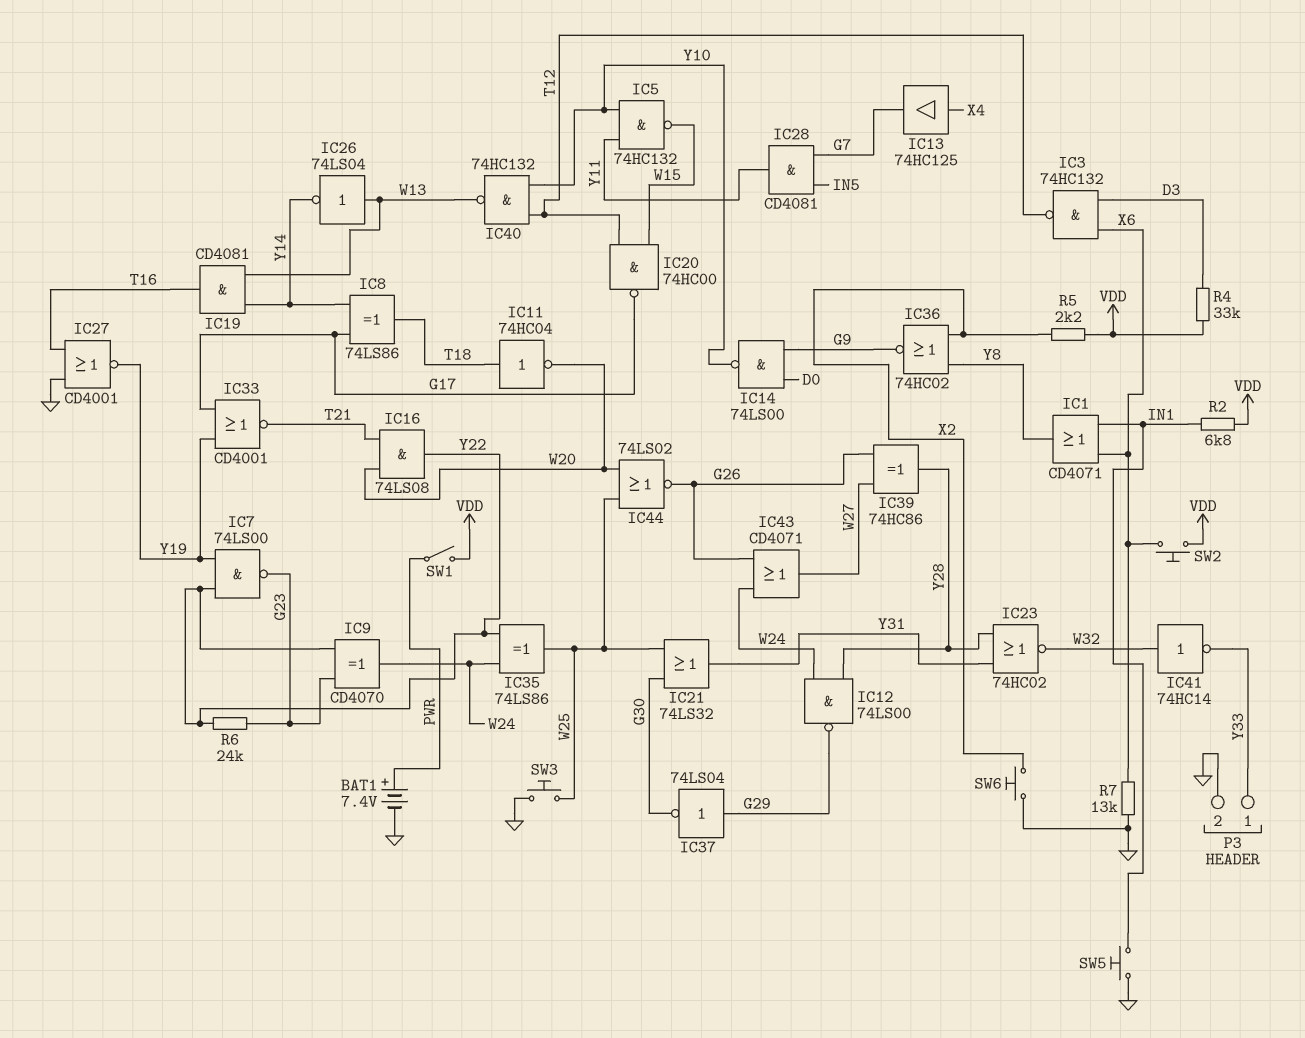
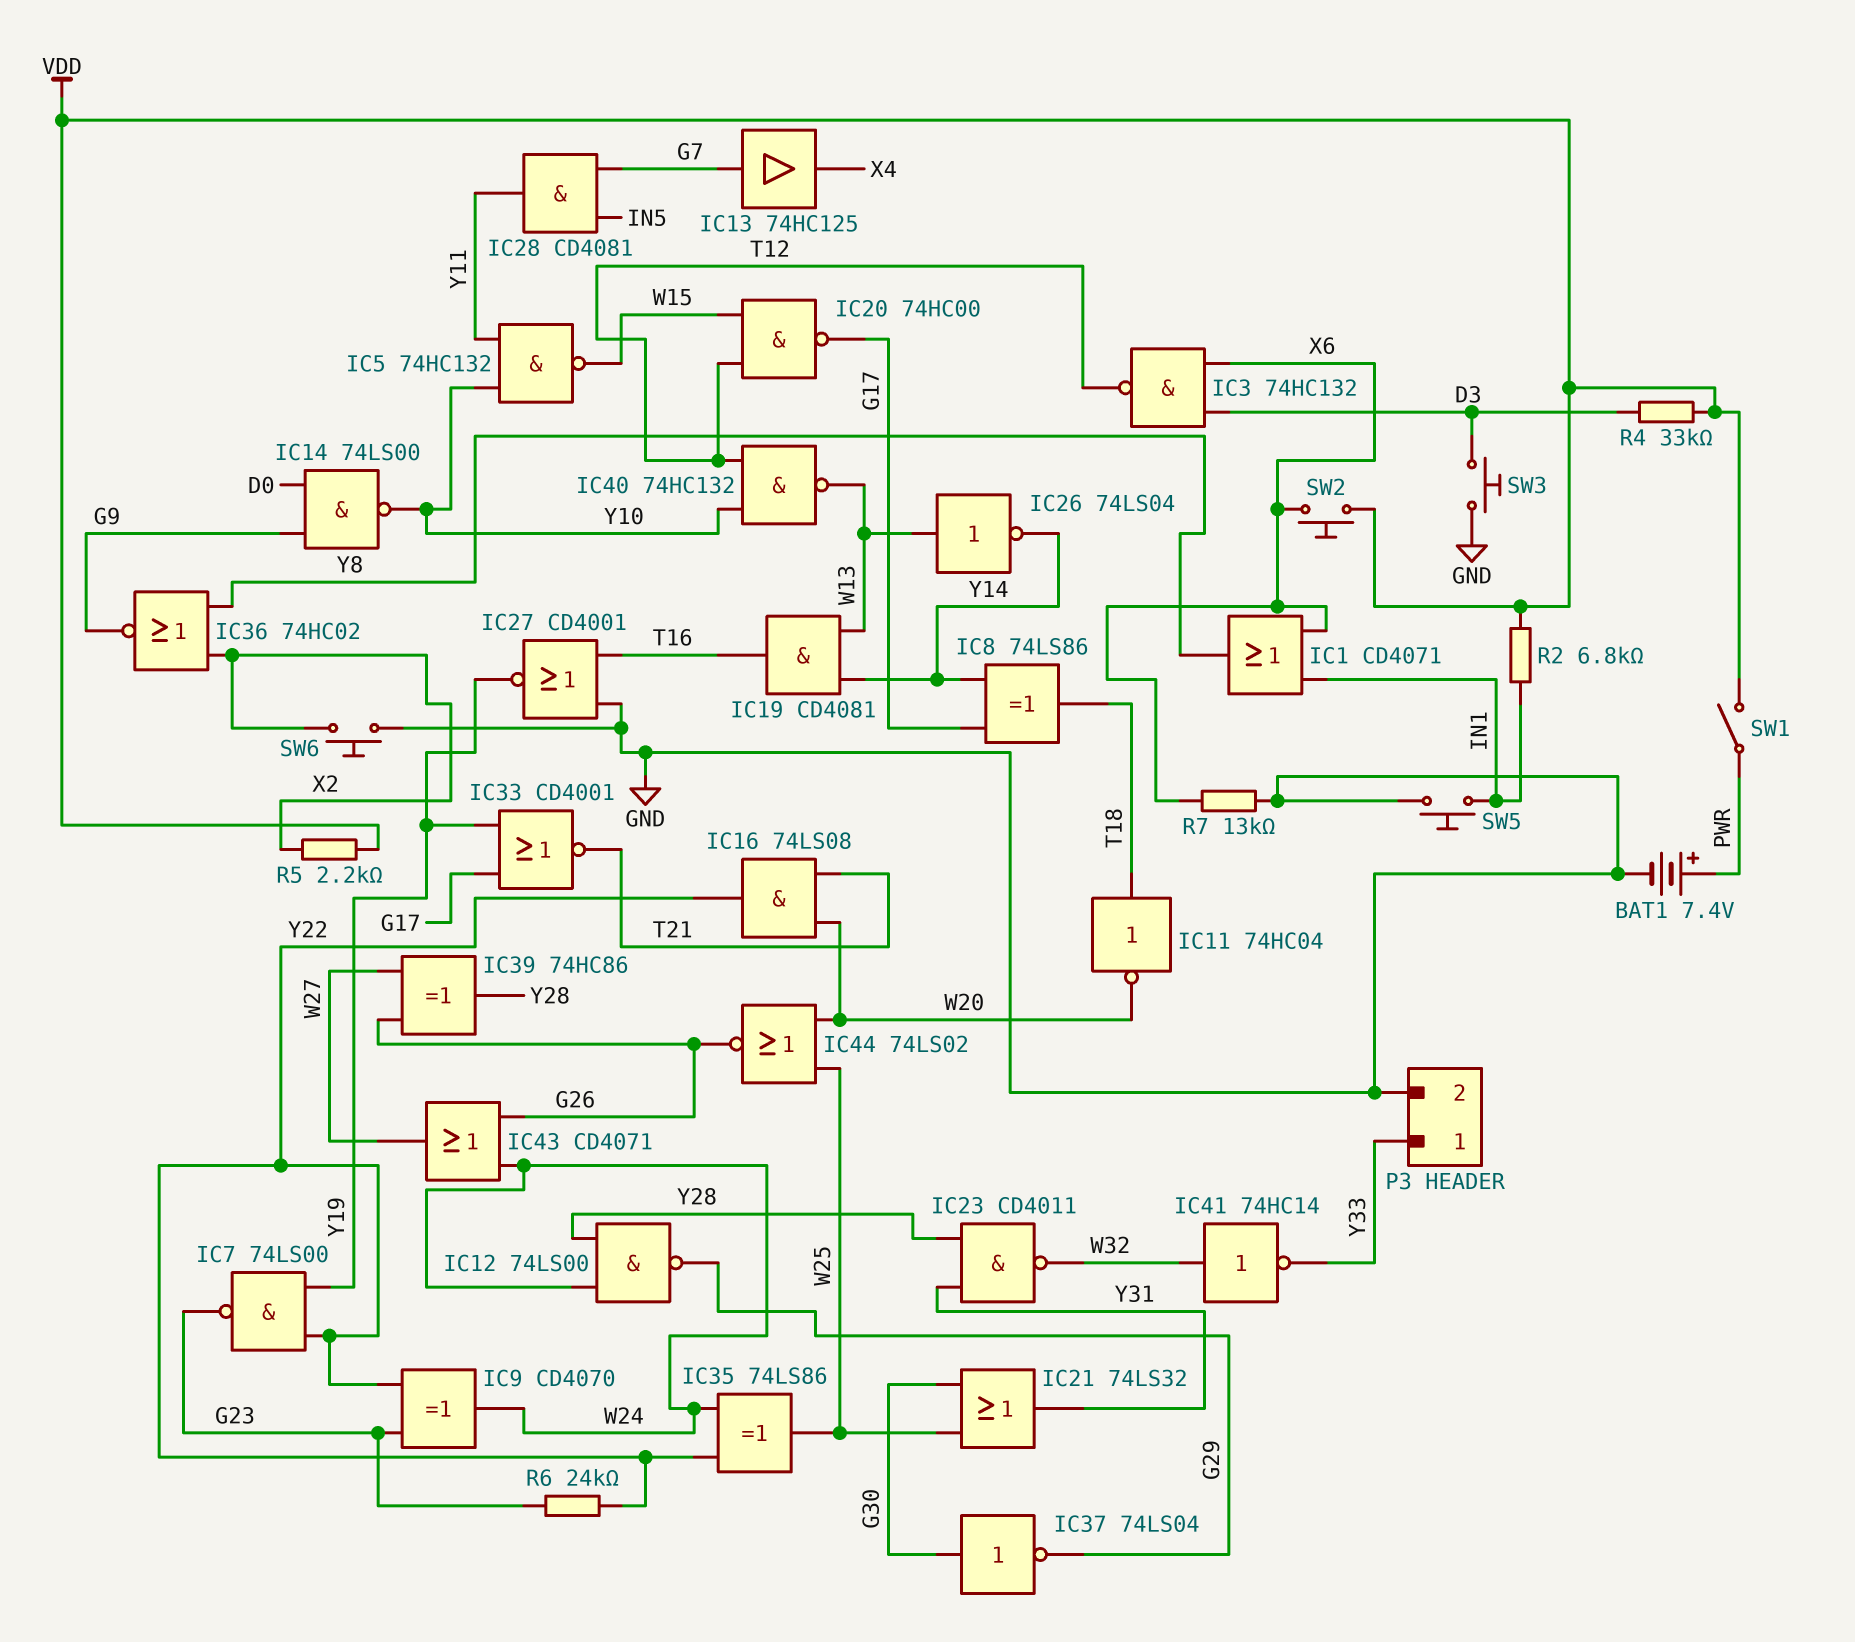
IC13: buffer 74HC125 (in X4, out G7) -> buffer 74HC125 (in G7, out X4)
IC23: NOR 74HC02 (in Y28, in Y31, out W32) -> NAND CD4011 (in Y28, in Y31, out W32)
IC37: NOT 74LS04 (in G29, out G30) -> NOT 74LS04 (in G30, out G29)
SW3: button (GND, W25) -> button (D3, GND)

